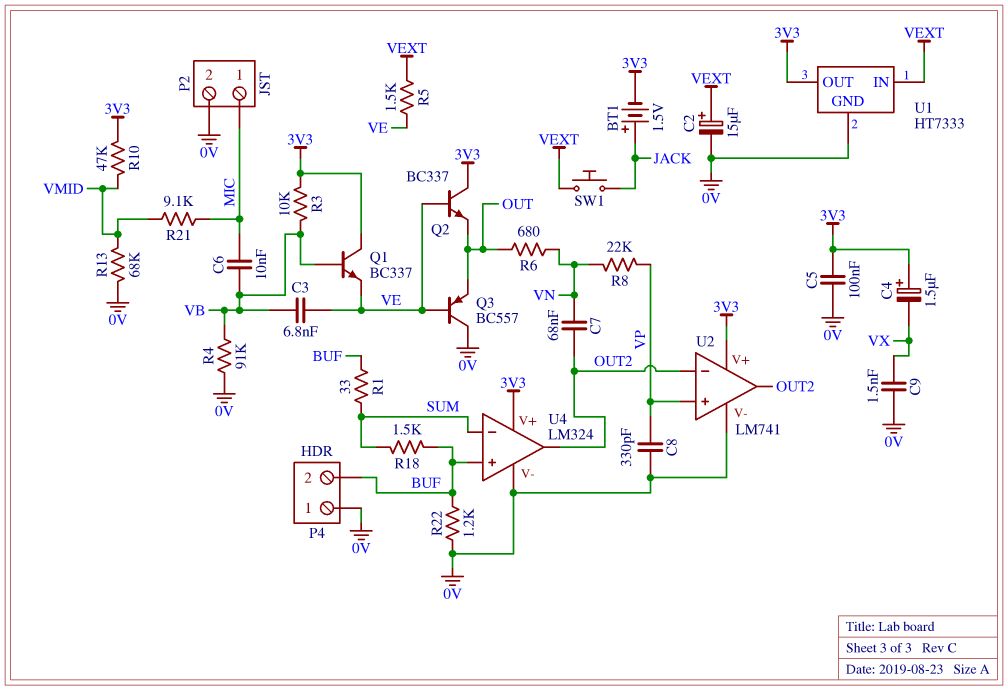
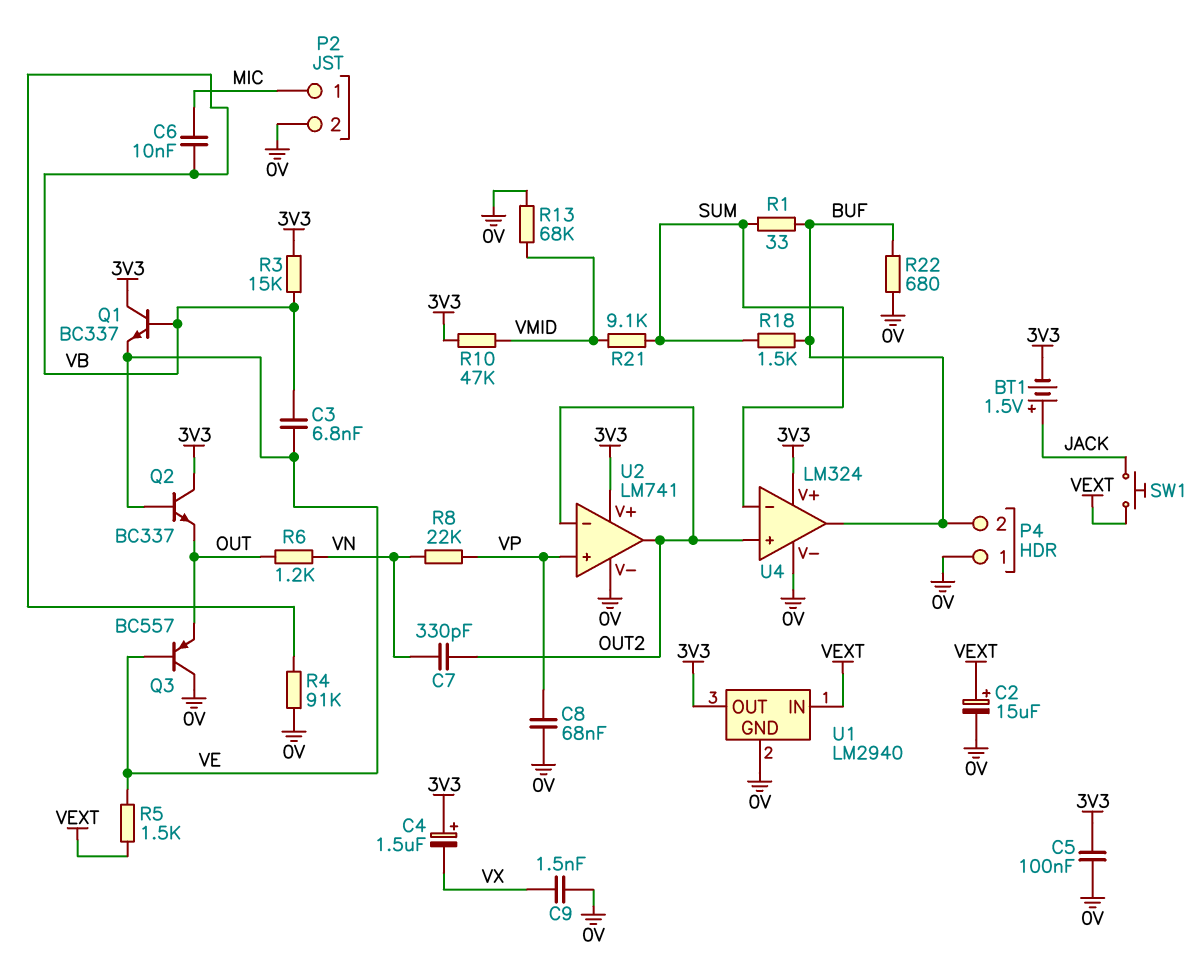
C7: 68nF (OUT2, VN) -> 330pF (OUT2, VN)
C8: 330pF (0V, VP) -> 68nF (0V, VP)
R3: 10k (3V3, VB) -> 15k (3V3, VB)
R6: 680 (OUT, VN) -> 1.2k (OUT, VN)
R21: 9.1k (MIC, VMID) -> 9.1k (SUM, VMID)
R22: 1.2k (0V, BUF) -> 680 (0V, BUF)
U1: HT7333 -> LM2940
U4 pin in+: BUF -> OUT2
U4 pin out: OUT2 -> BUF

